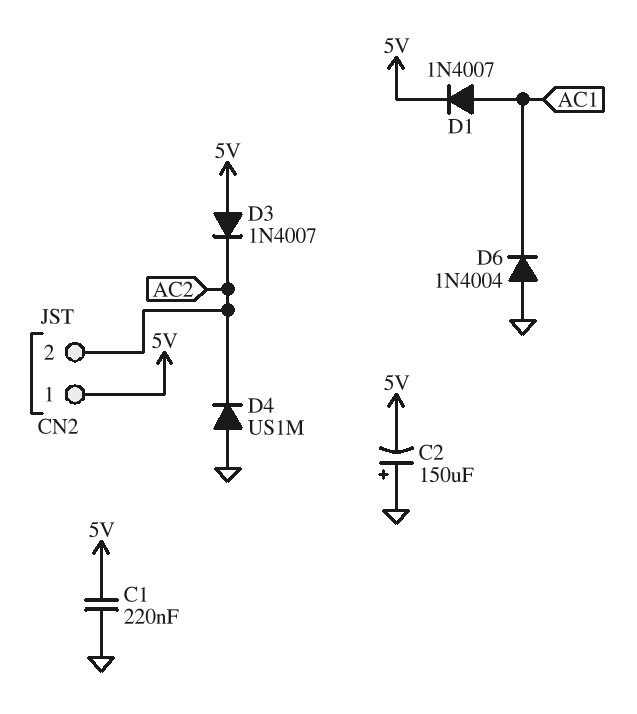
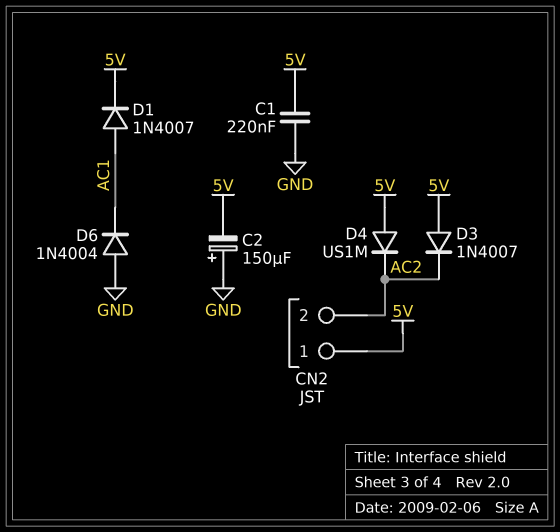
D4: diode US1M (A GND, K AC2) -> diode US1M (A 5V, K AC2)

